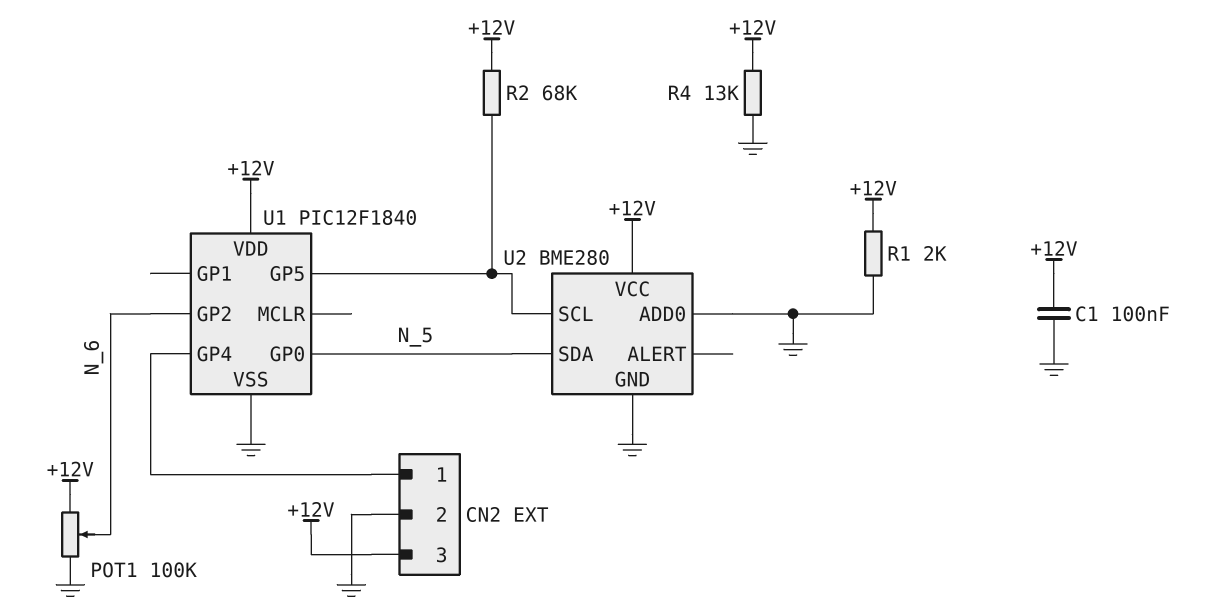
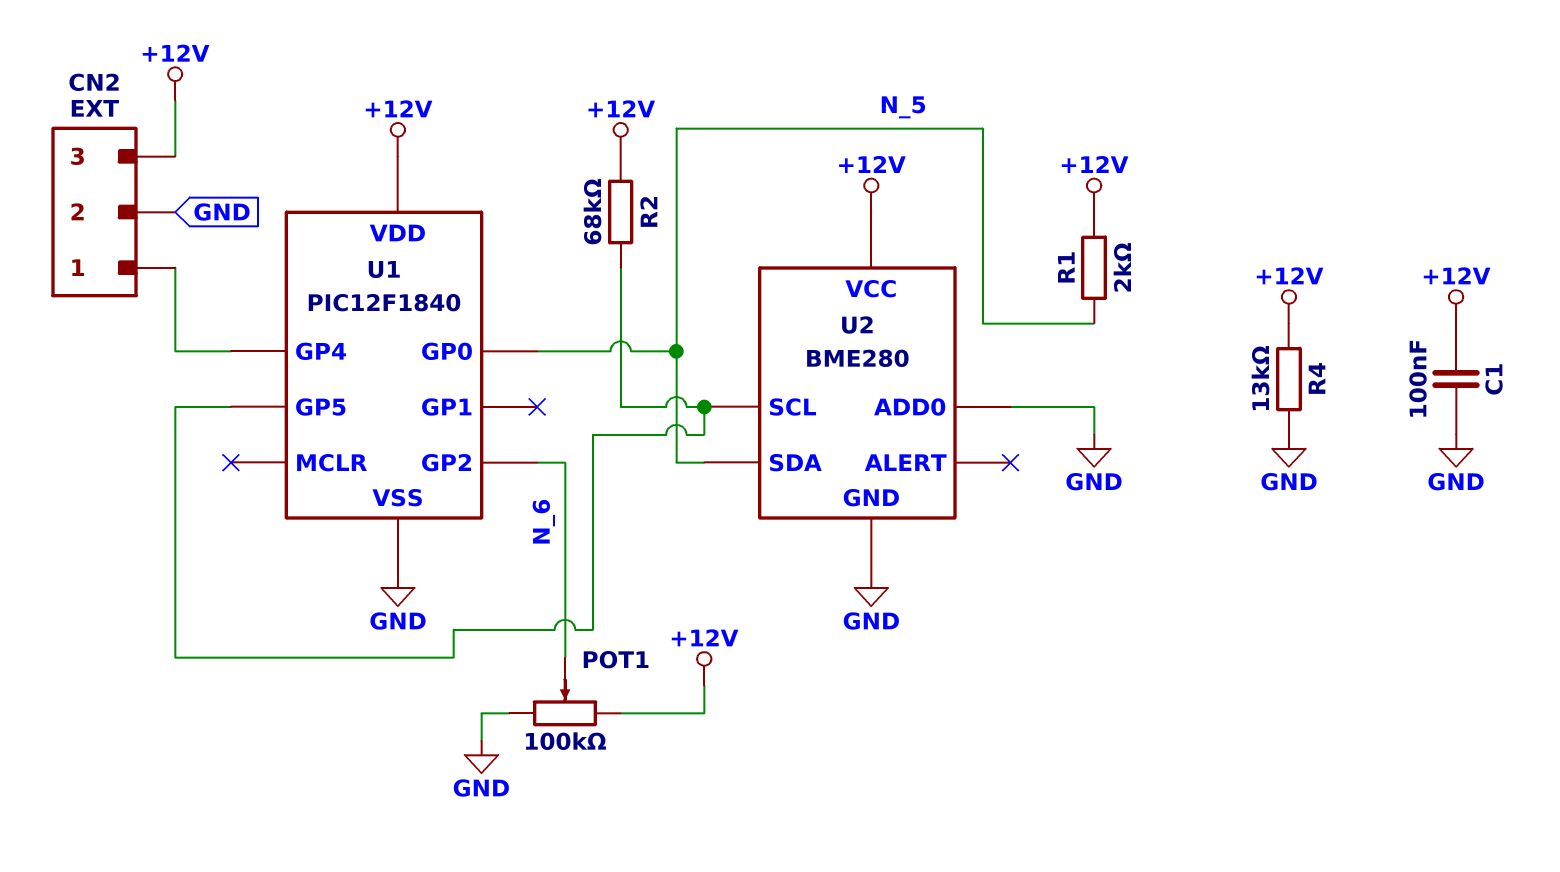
R1: 2k (+12V, GND) -> 2k (+12V, N_5)

